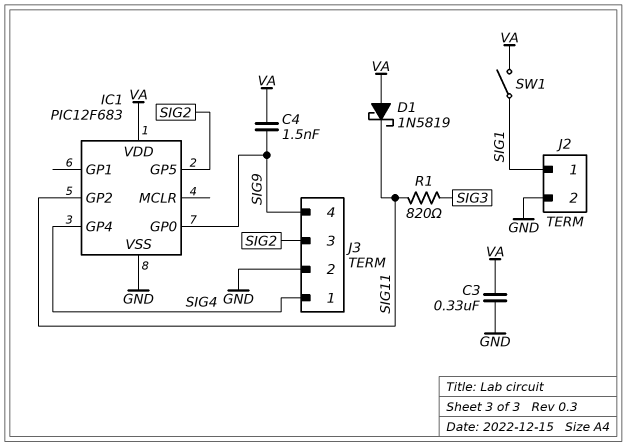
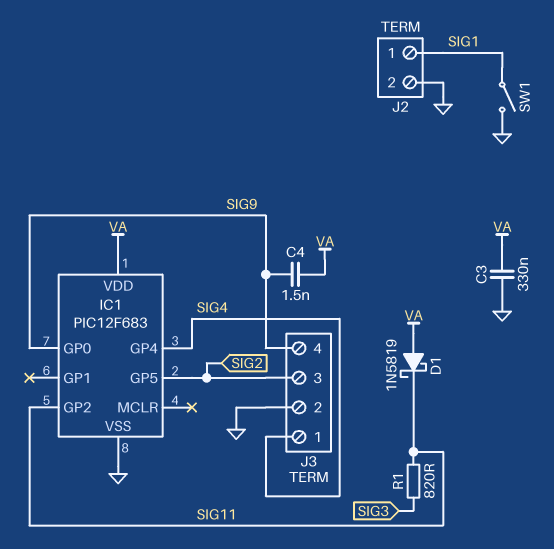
SW1: switch (SIG1, VA) -> switch (GND, SIG1)

